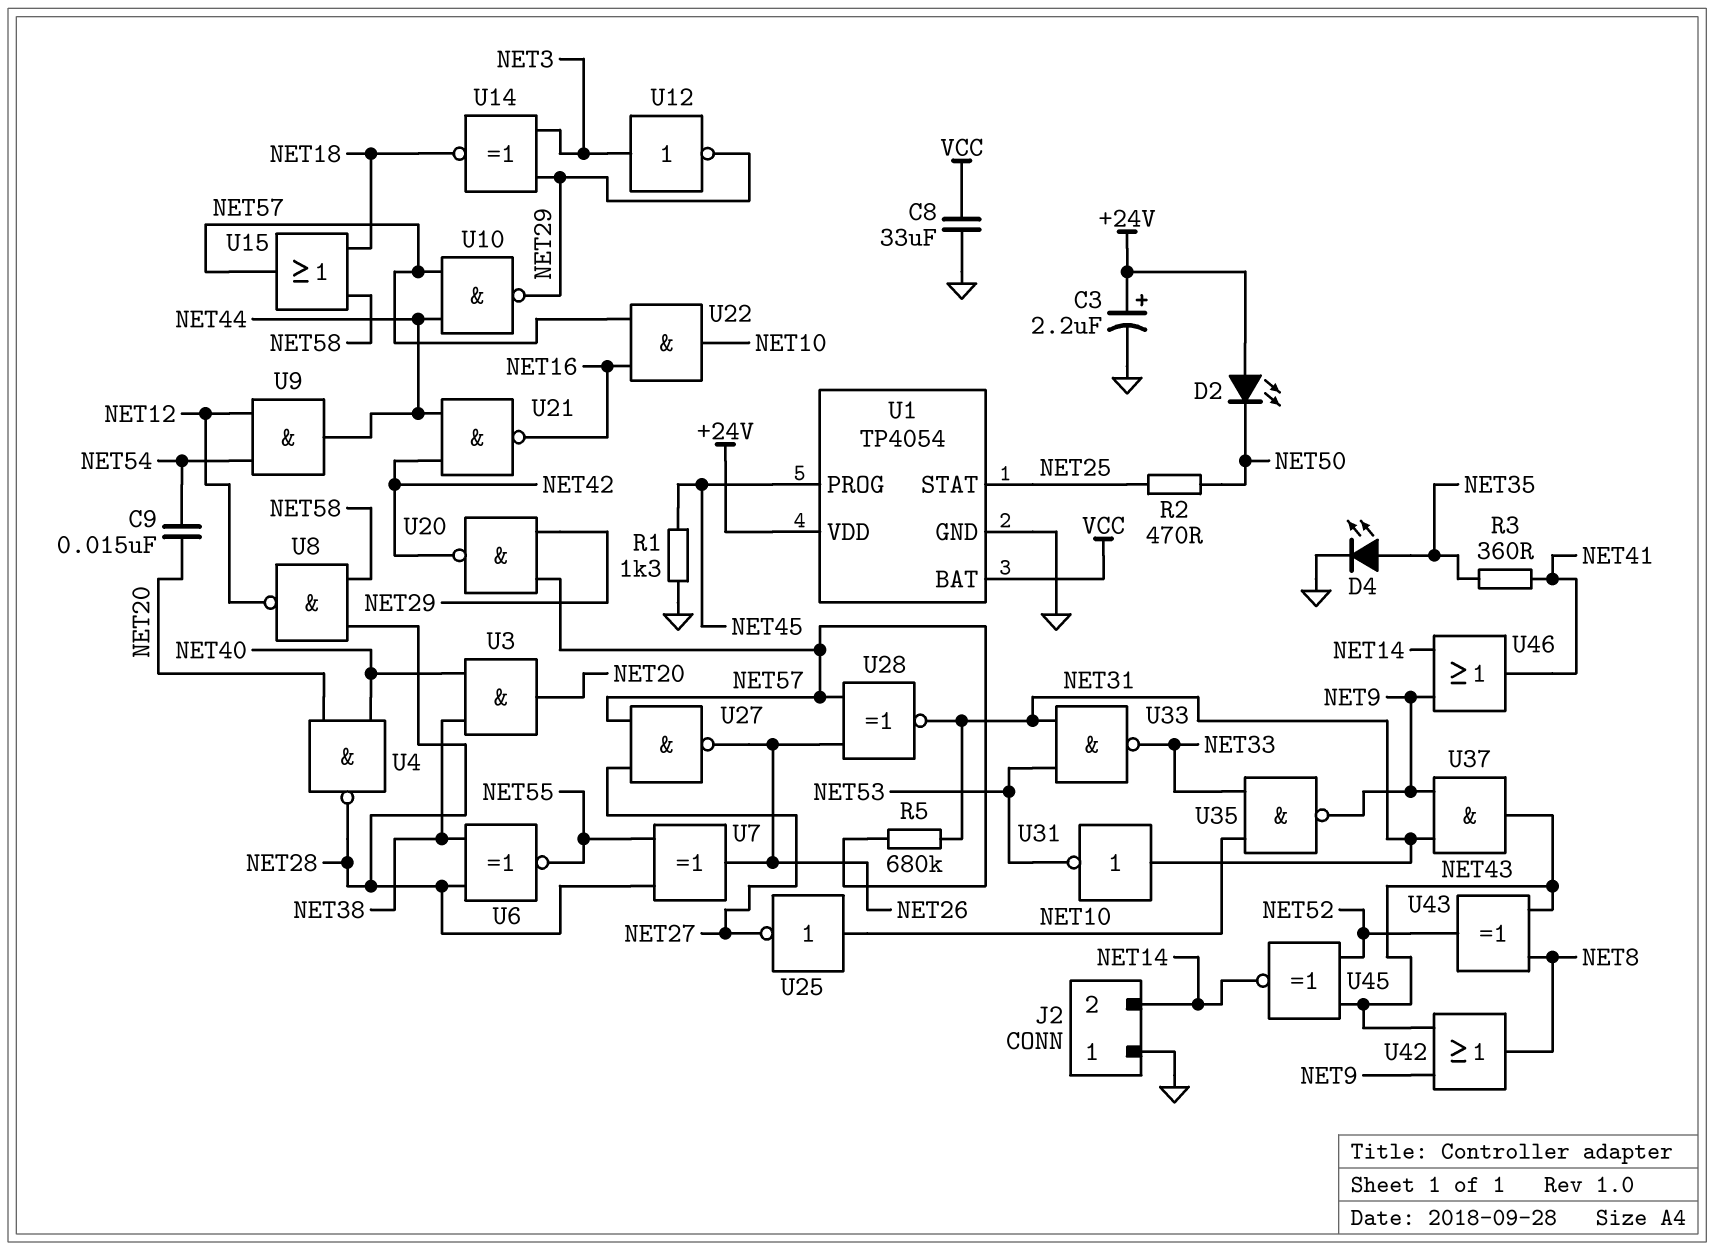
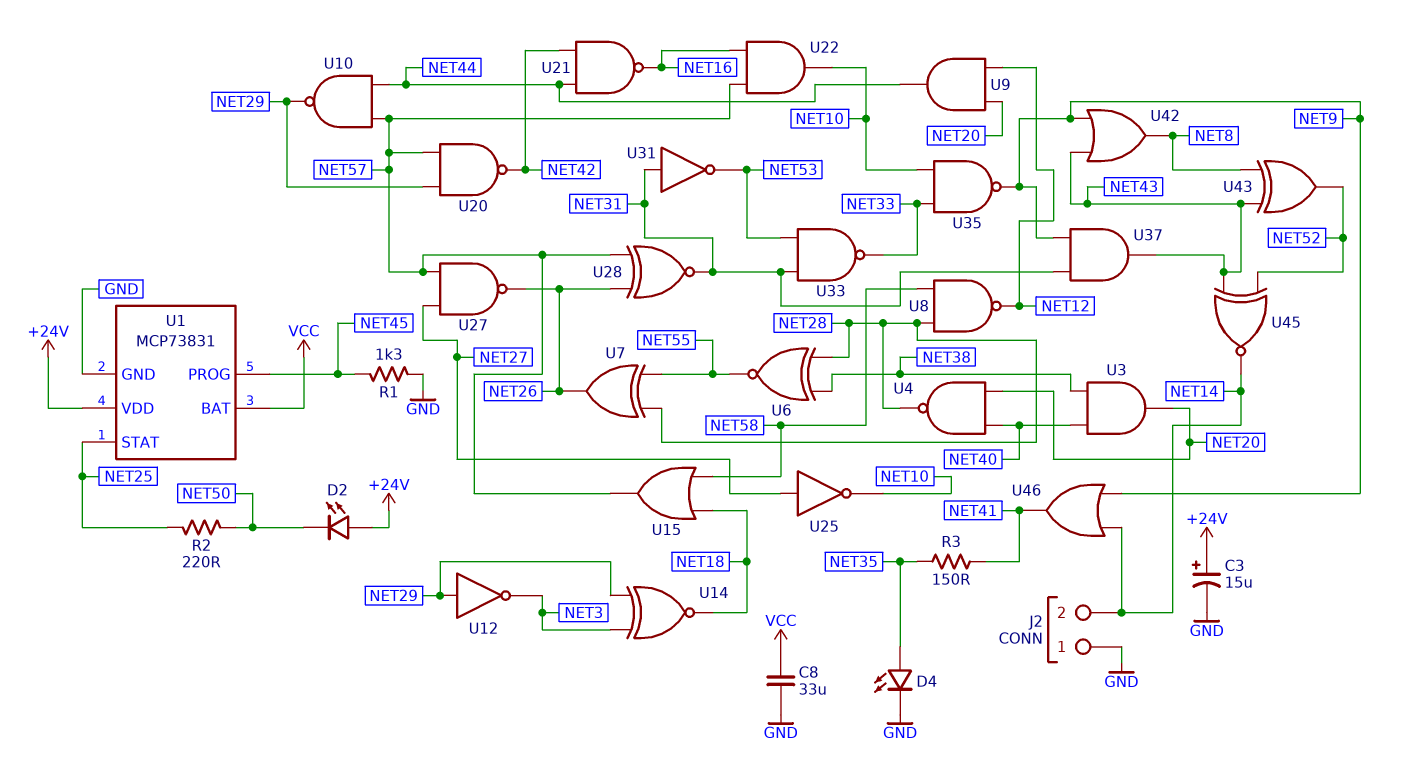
C3: 2.2uF (plus +24V, minus GND) -> 15uF (plus +24V, minus GND)
C9: 15nF (NET20, NET54) -> none
R2: 470 (NET25, NET50) -> 220 (NET25, NET50)
R3: 360 (NET35, NET41) -> 150 (NET35, NET41)
R5: 680k (NET31, NET57) -> none
U1: TP4054 -> MCP73831
U9: AND (in NET12, in NET54, out NET44) -> AND (in NET12, in NET20, out NET44)
U12: NOT (in NET3, out NET29) -> NOT (in NET29, out NET3)
U25: NOT (in NET10, out NET27) -> NOT (in NET27, out NET10)

